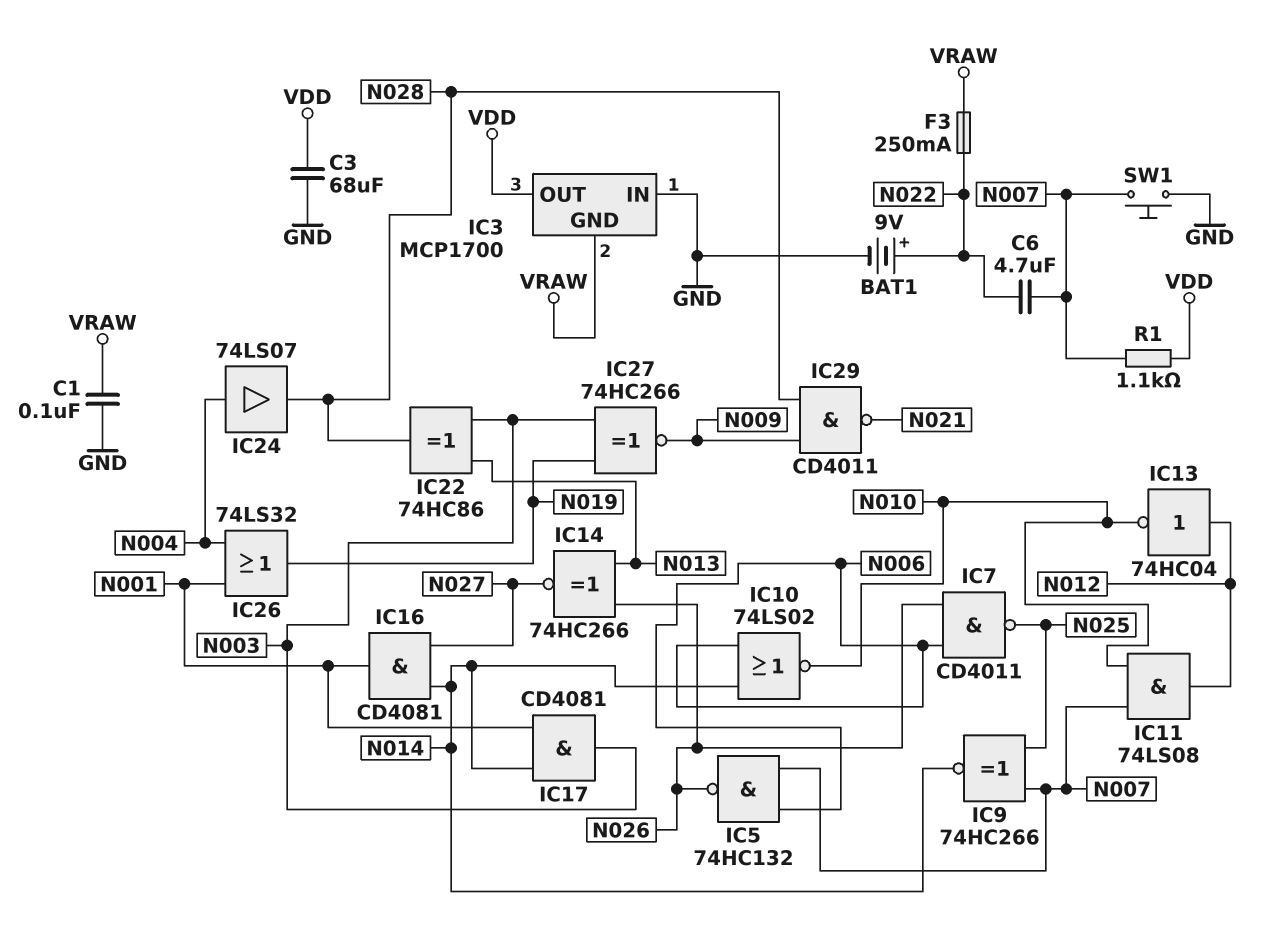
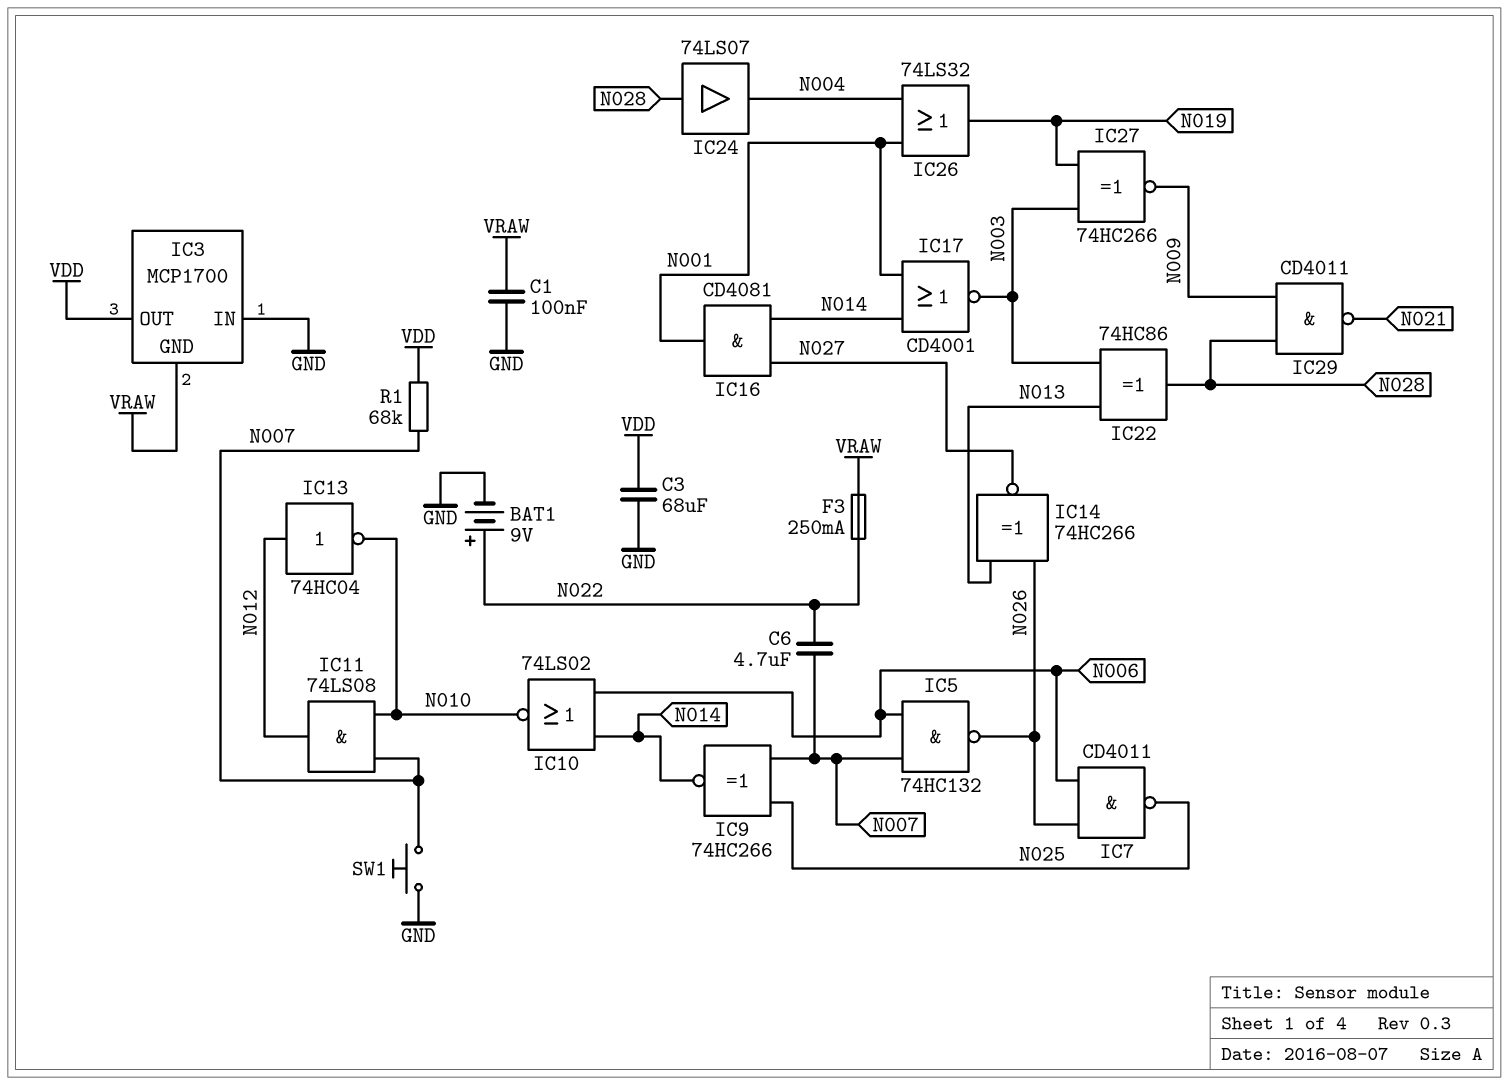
IC17: AND CD4081 (in N001, in N014, out N003) -> NOR CD4001 (in N001, in N014, out N003)
IC24: buffer 74LS07 (in N004, out N028) -> buffer 74LS07 (in N028, out N004)
R1: 1.1k (N007, VDD) -> 68k (N007, VDD)

